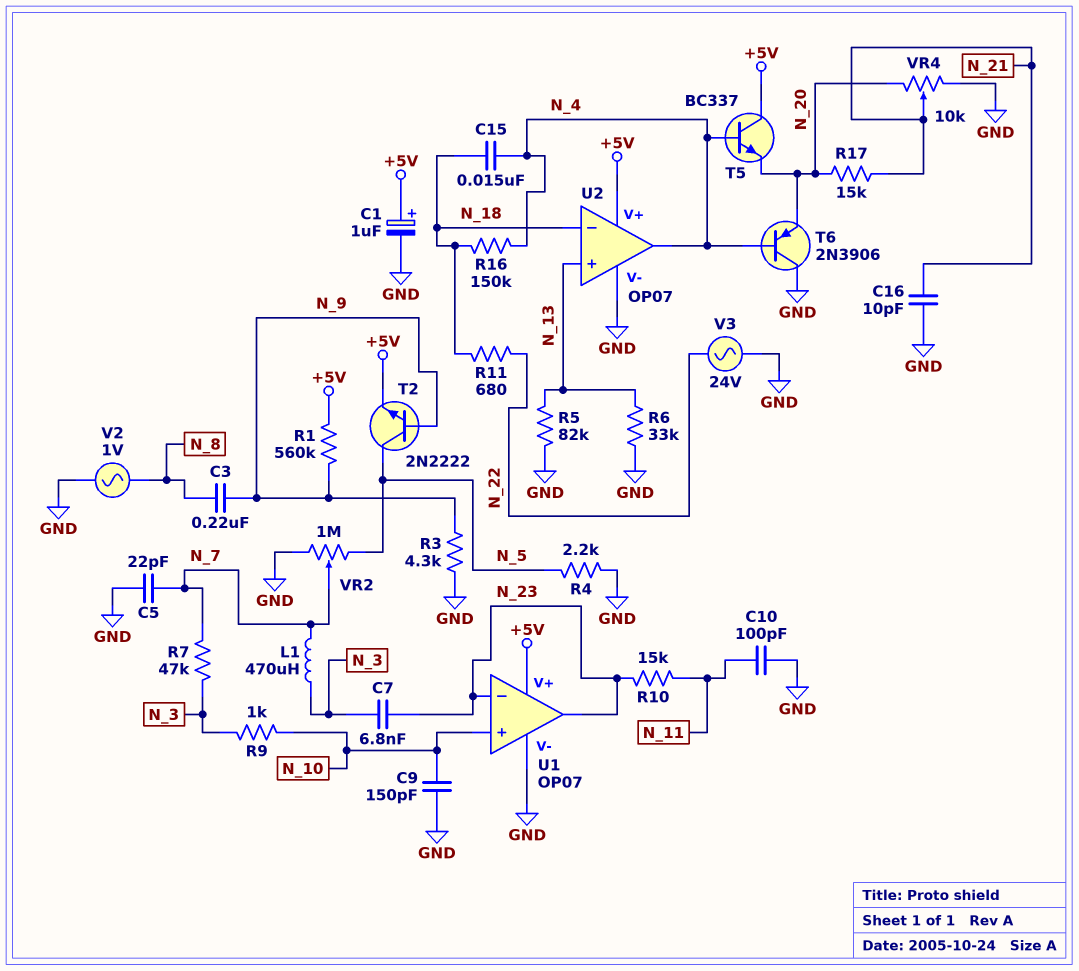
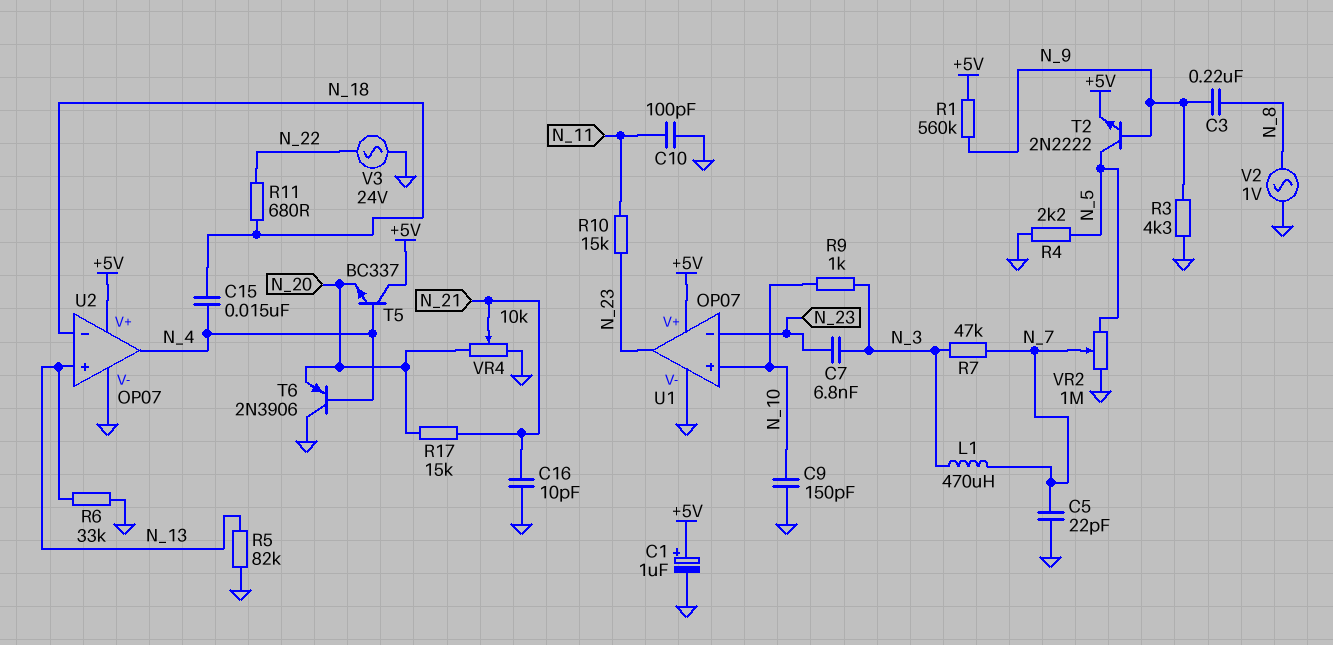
R16: 150k (N_4, N_18) -> none

